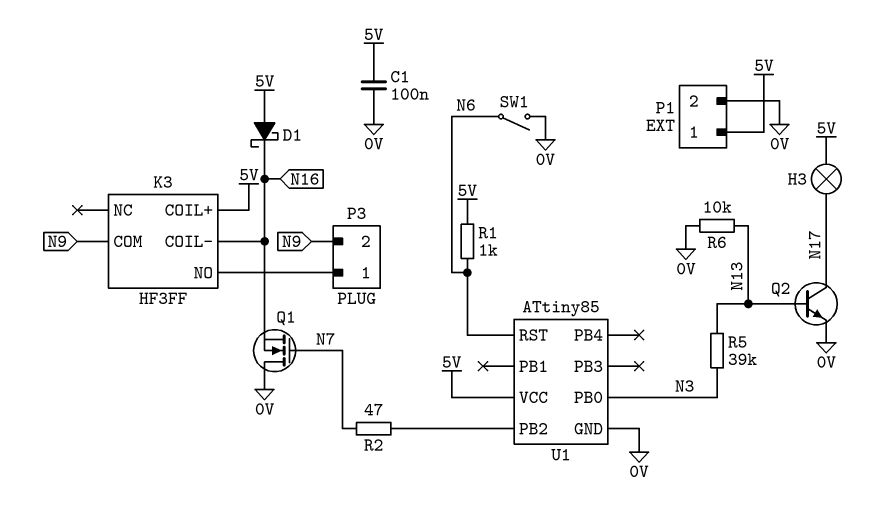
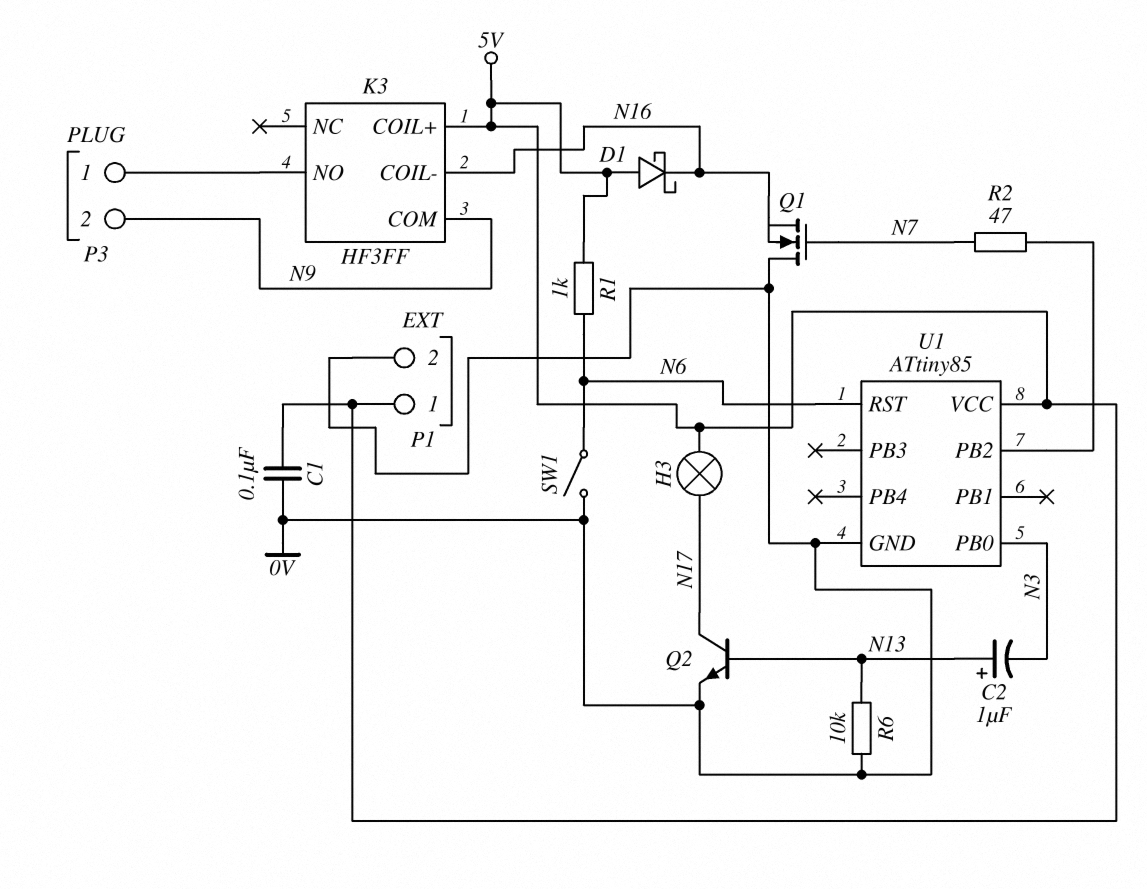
C2: none -> 1uF (plus N13, minus N3)
R5: 39k (N3, N13) -> none

